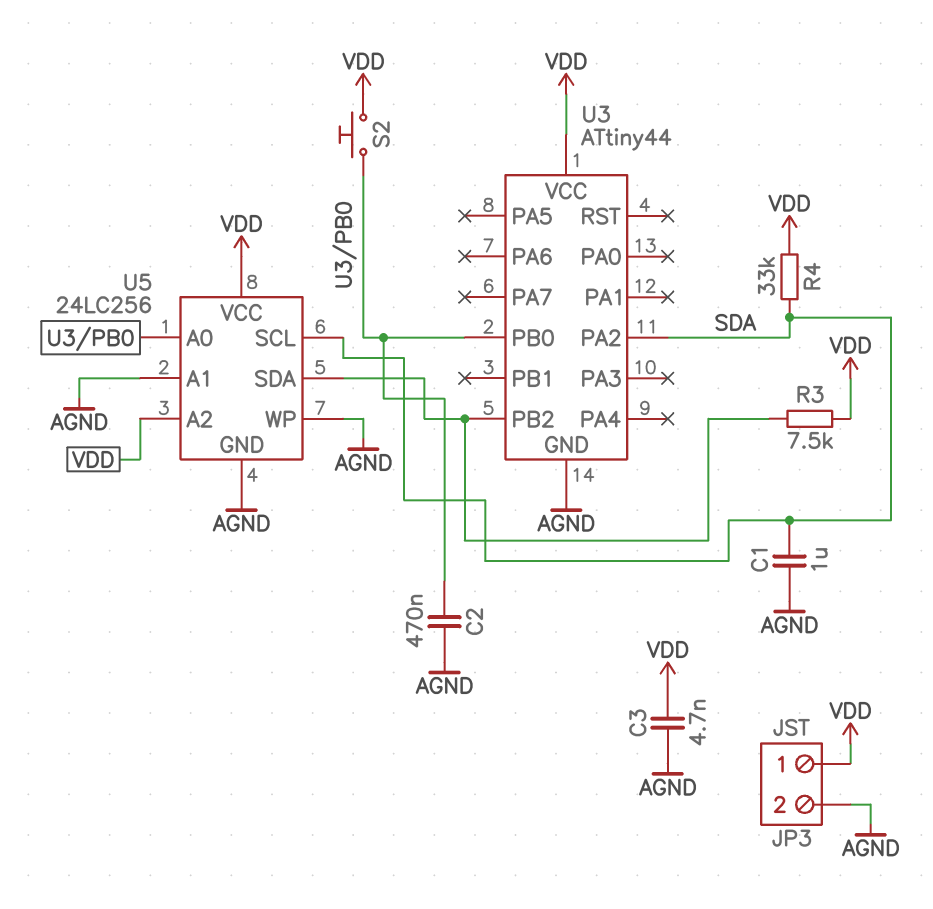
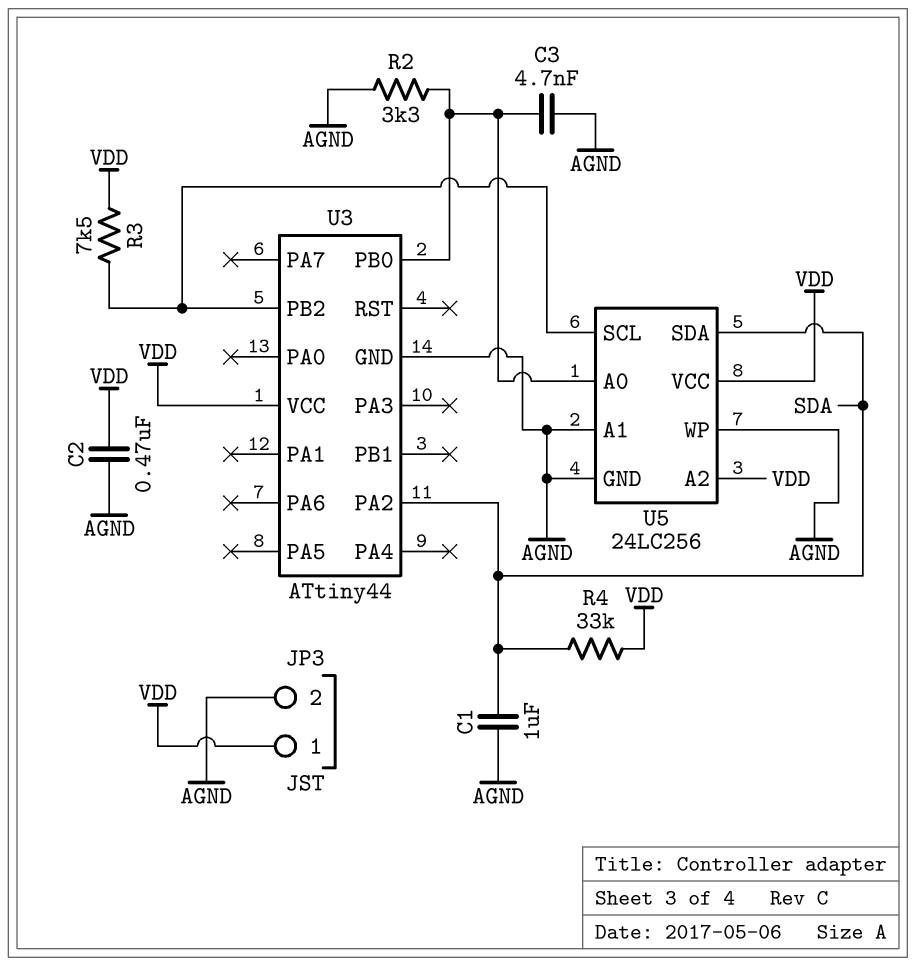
C2: 470nF (AGND, U3/PB0) -> 470nF (AGND, VDD)
C3: 4.7nF (AGND, VDD) -> 4.7nF (AGND, U3/PB0)
R2: none -> 3.3k (AGND, U3/PB0)
S2: button (U3/PB0, VDD) -> none
U5 pin SCL: SDA -> U3/PB2
U5 pin SDA: U3/PB2 -> SDA

